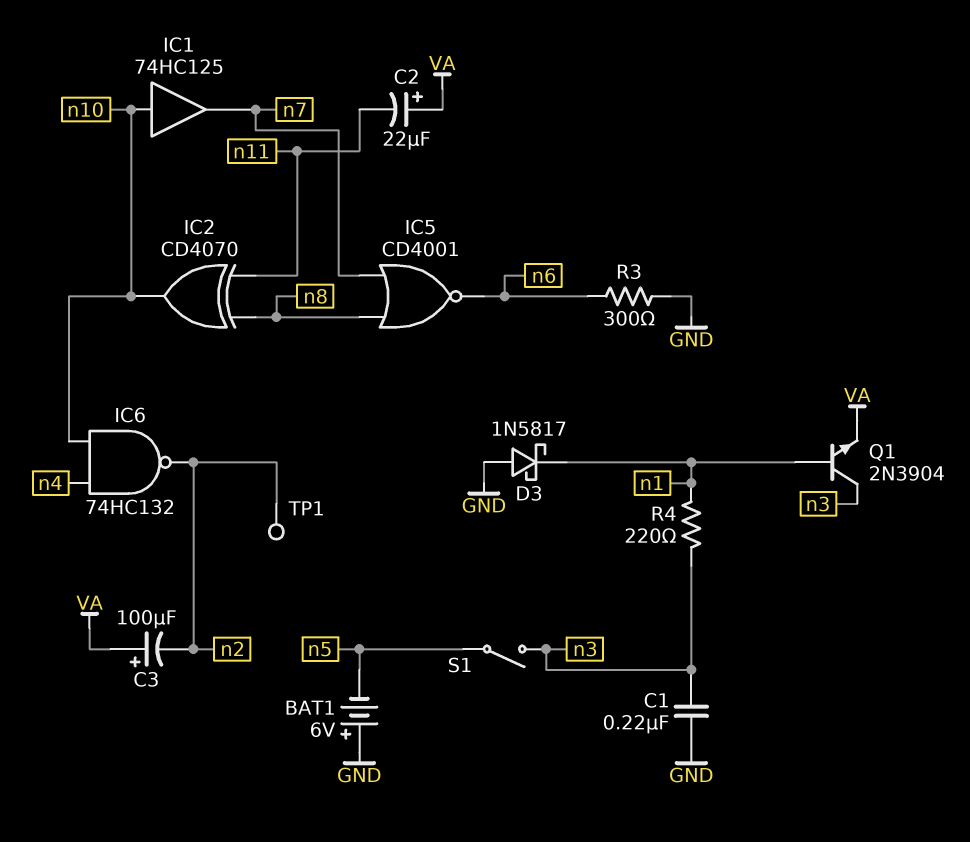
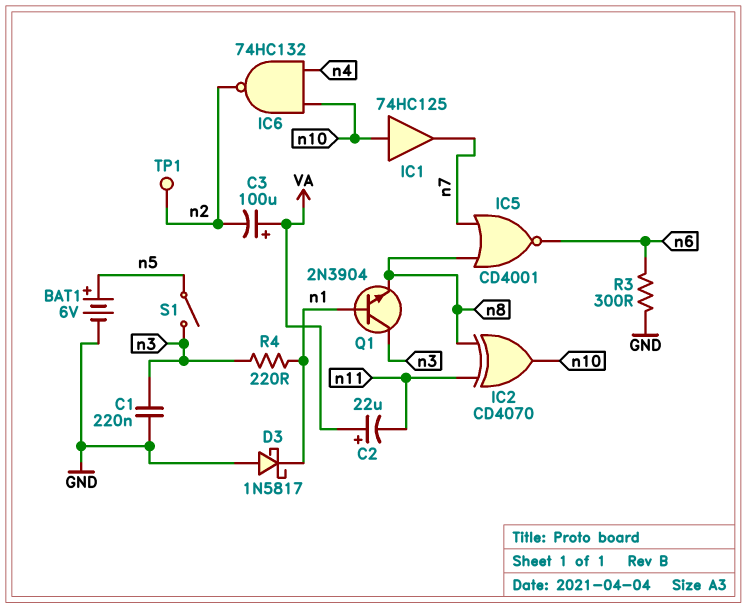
BAT1: 6V (plus GND, minus n5) -> 6V (plus n5, minus GND)
Q1: NPN 2N3904 (B n1, C n3, E VA) -> NPN 2N3904 (B n1, C n3, E n8)

